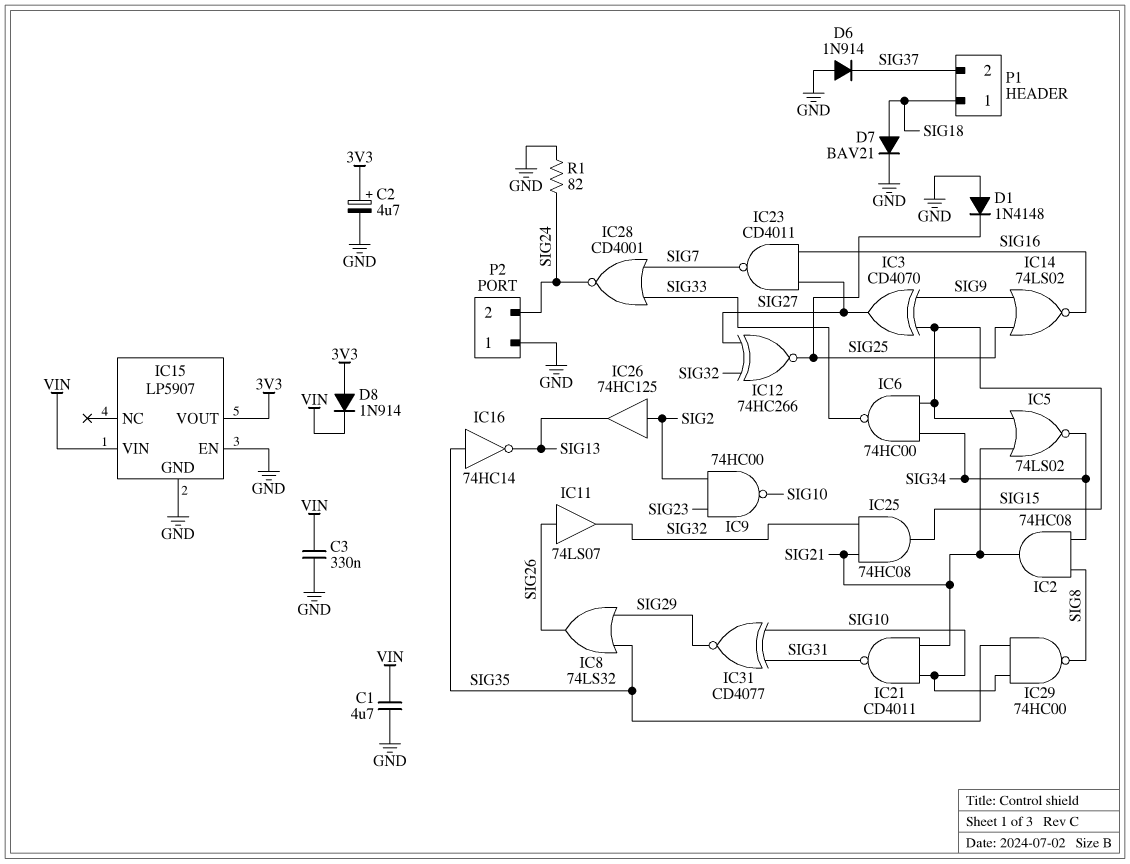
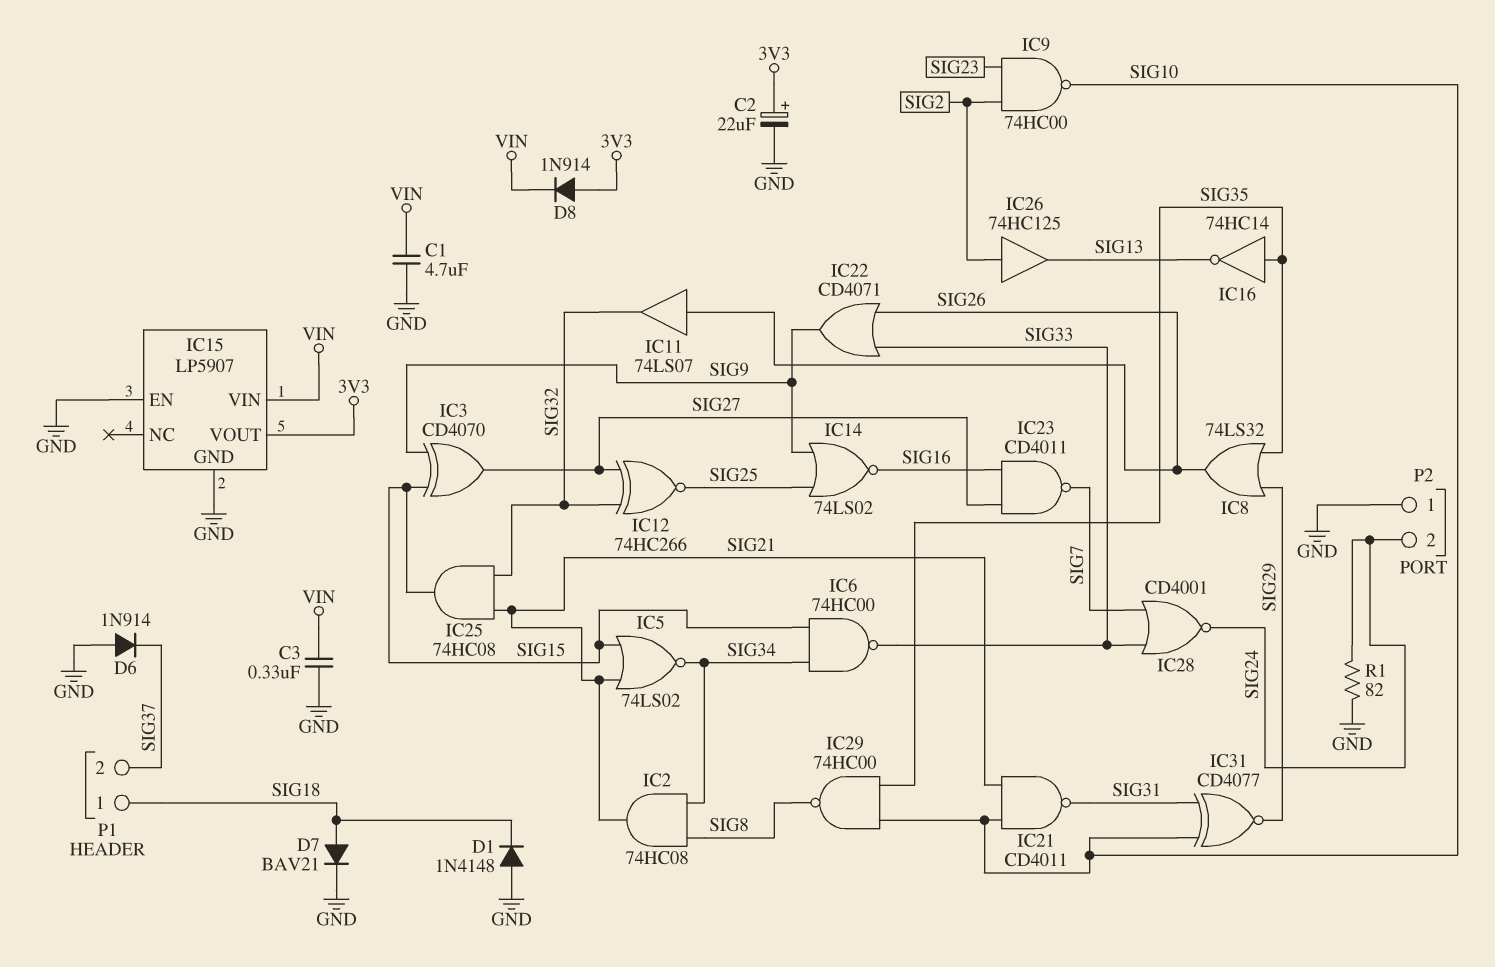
C2: 4.7uF (plus 3V3, minus GND) -> 22uF (plus 3V3, minus GND)
D1: diode 1N4148 (A GND, K SIG25) -> diode 1N4148 (A GND, K SIG18)
IC22: none -> OR CD4071 (in SIG26, in SIG33, out SIG9)

